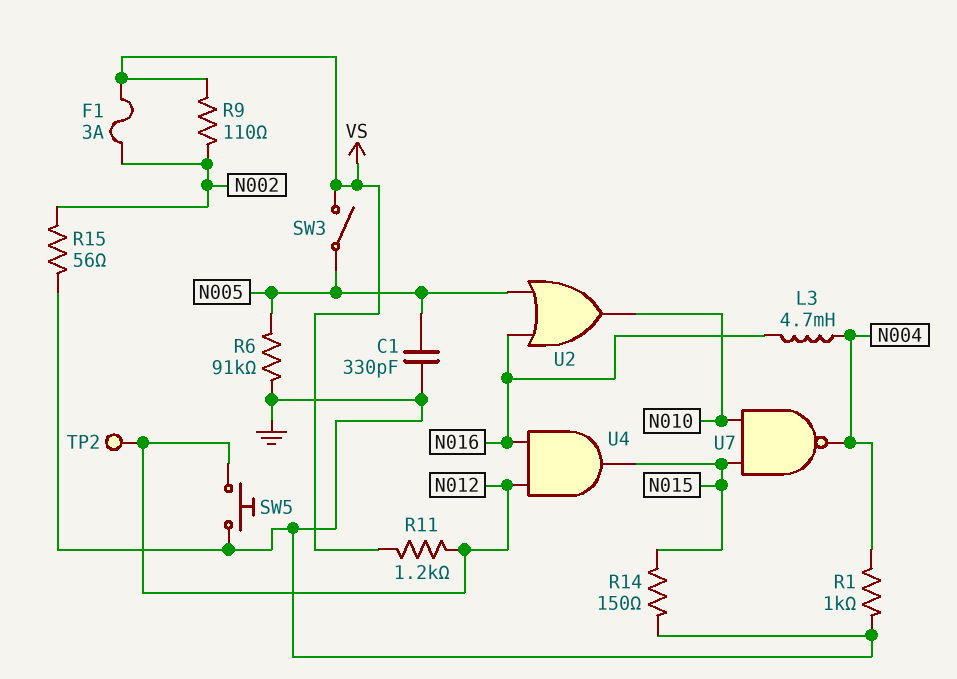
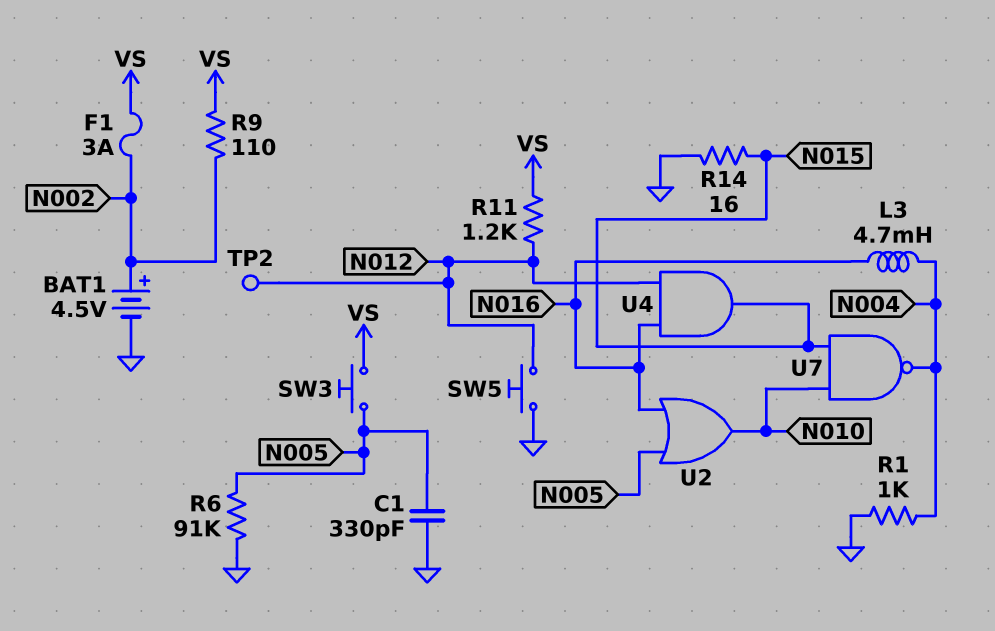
BAT1: none -> 4.5V (plus N002, minus GND)
R14: 150 (GND, N015) -> 16 (GND, N015)
R15: 56 (GND, N002) -> none
SW3: switch (N005, VS) -> button (N005, VS)

